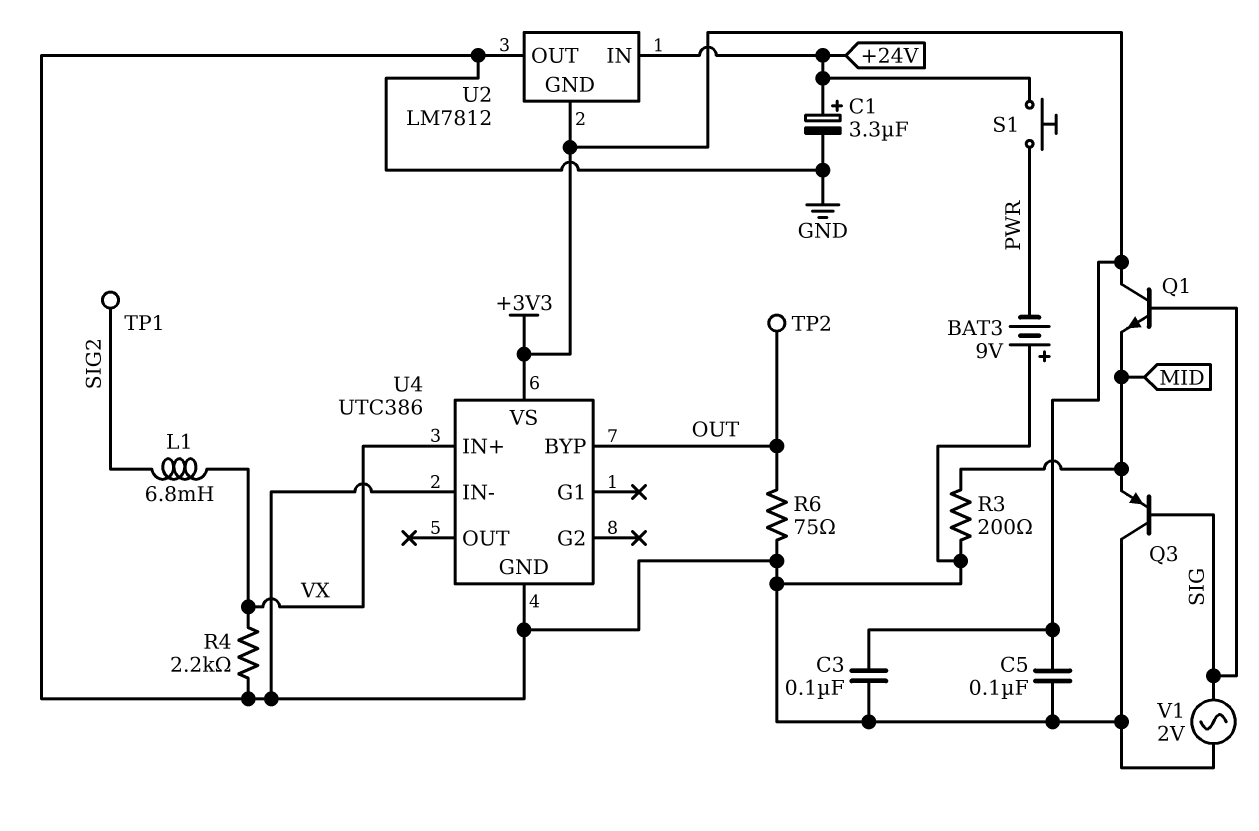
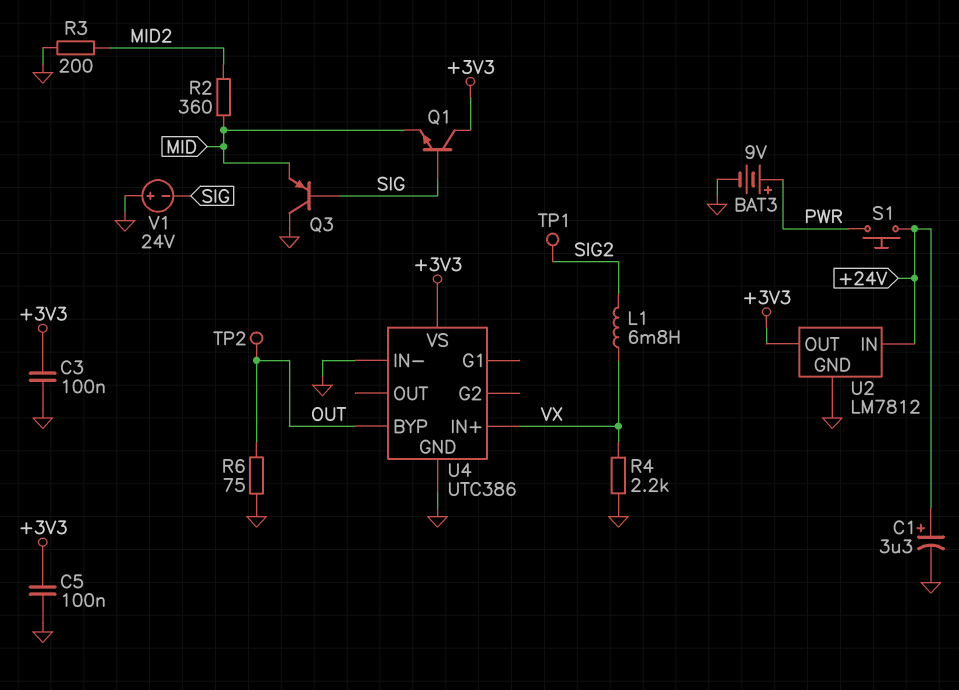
BAT3: 9V (plus GND, minus PWR) -> 9V (plus PWR, minus GND)
R2: none -> 360 (MID, MID2)
R3: 200 (GND, MID) -> 200 (GND, MID2)
U2 pin GND: +3V3 -> GND
U2 pin OUT: GND -> +3V3
V1: AC 2V (GND, SIG) -> 24V (plus GND, minus SIG)

